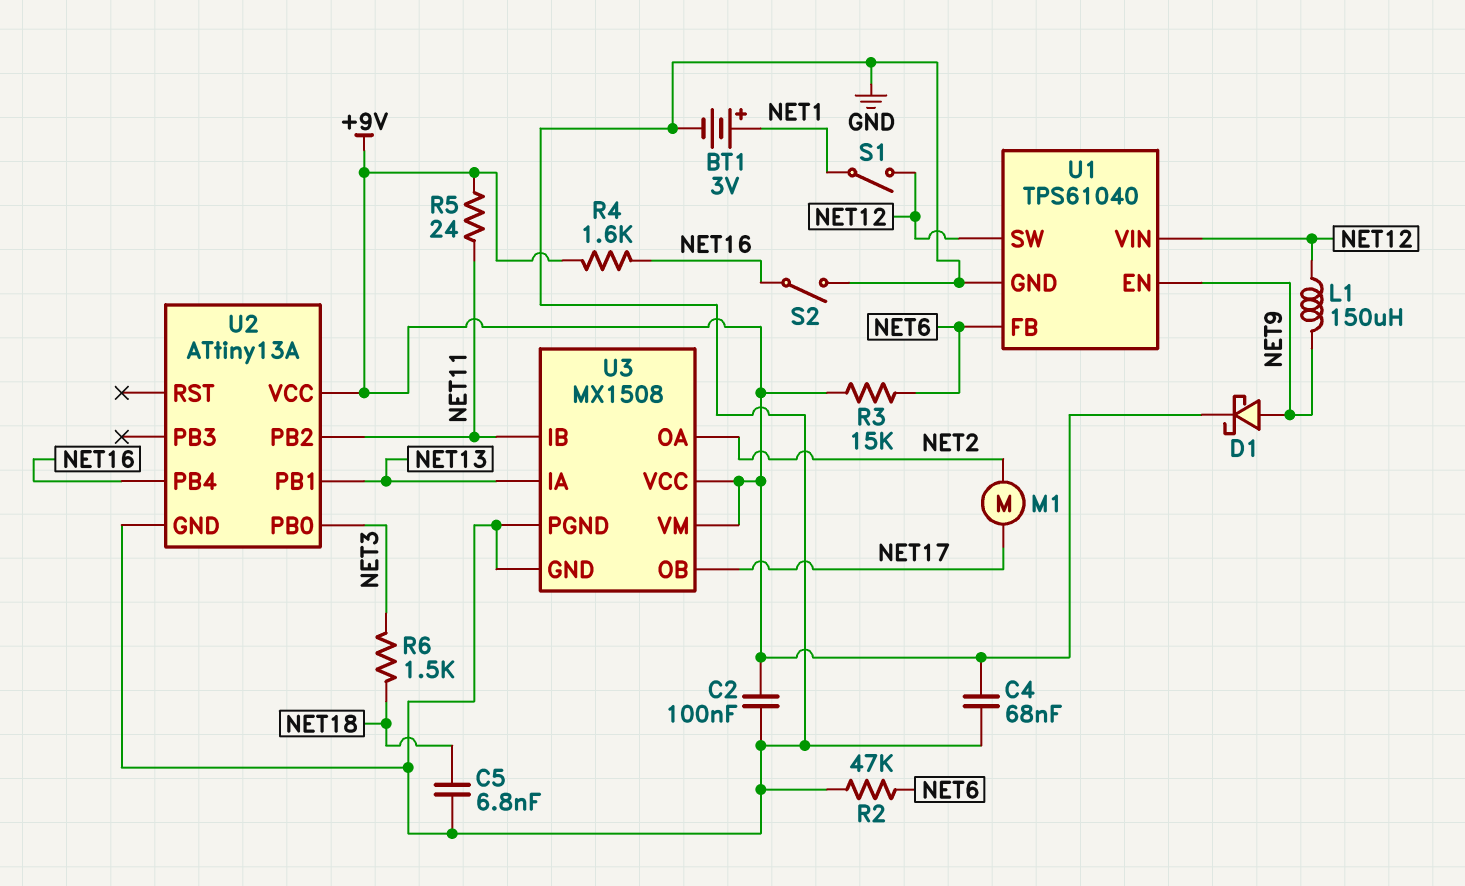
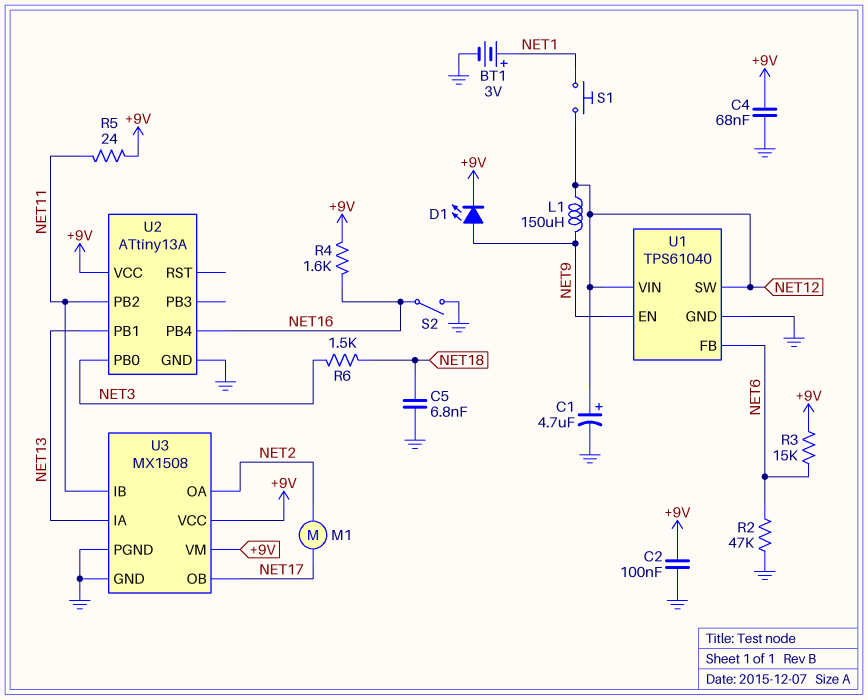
C1: none -> 4.7uF (plus NET12, minus GND)
D1: schottky (A NET9, K +9V) -> LED (A NET9, K +9V)
S1: switch (NET1, NET12) -> button (NET1, NET12)

